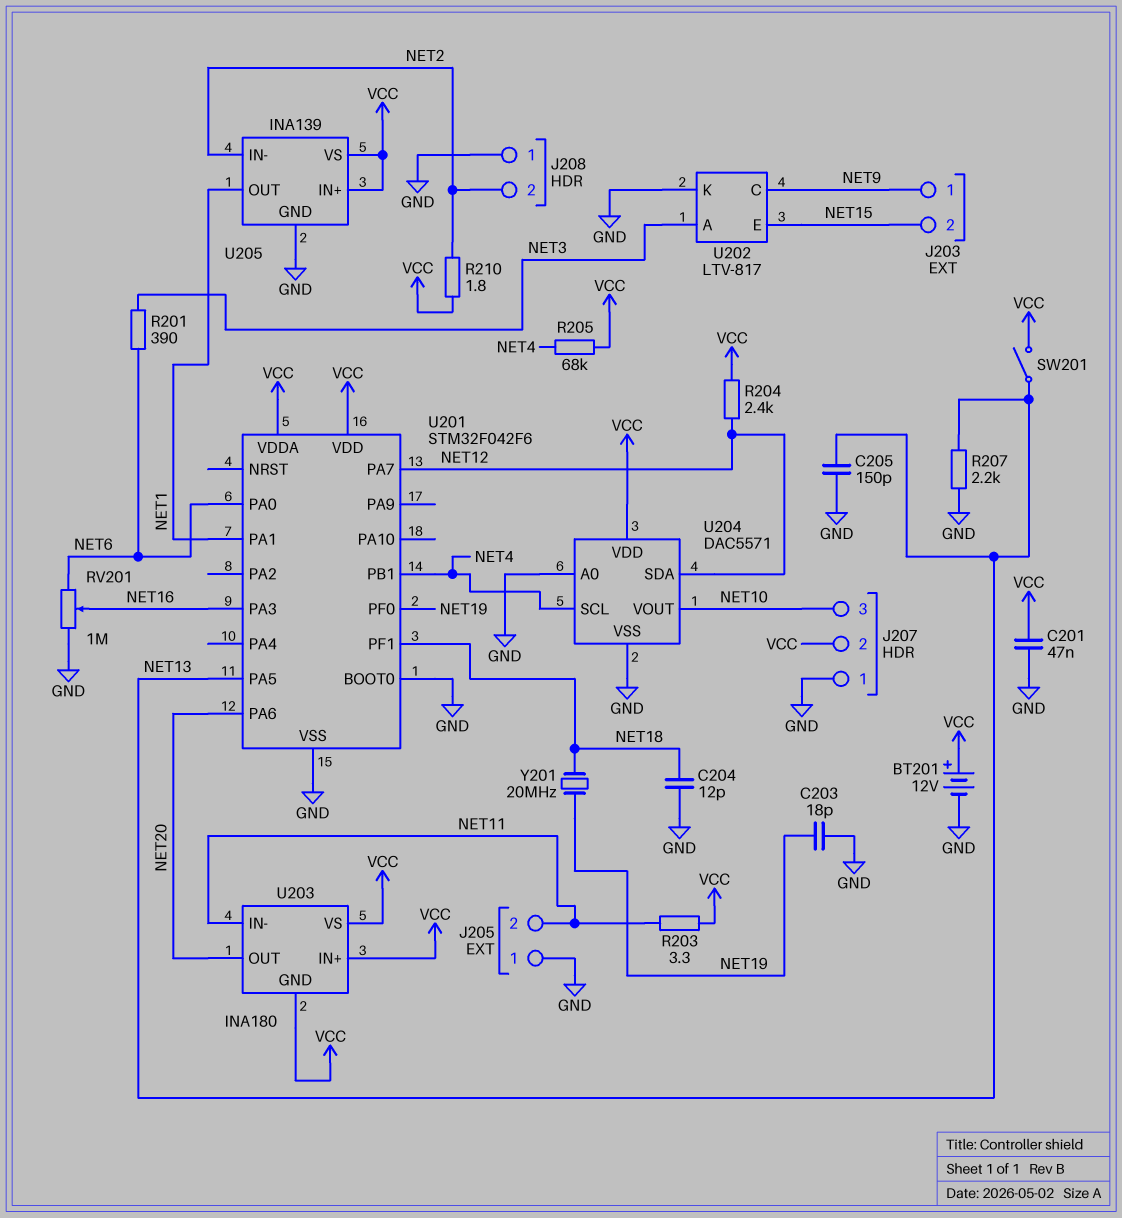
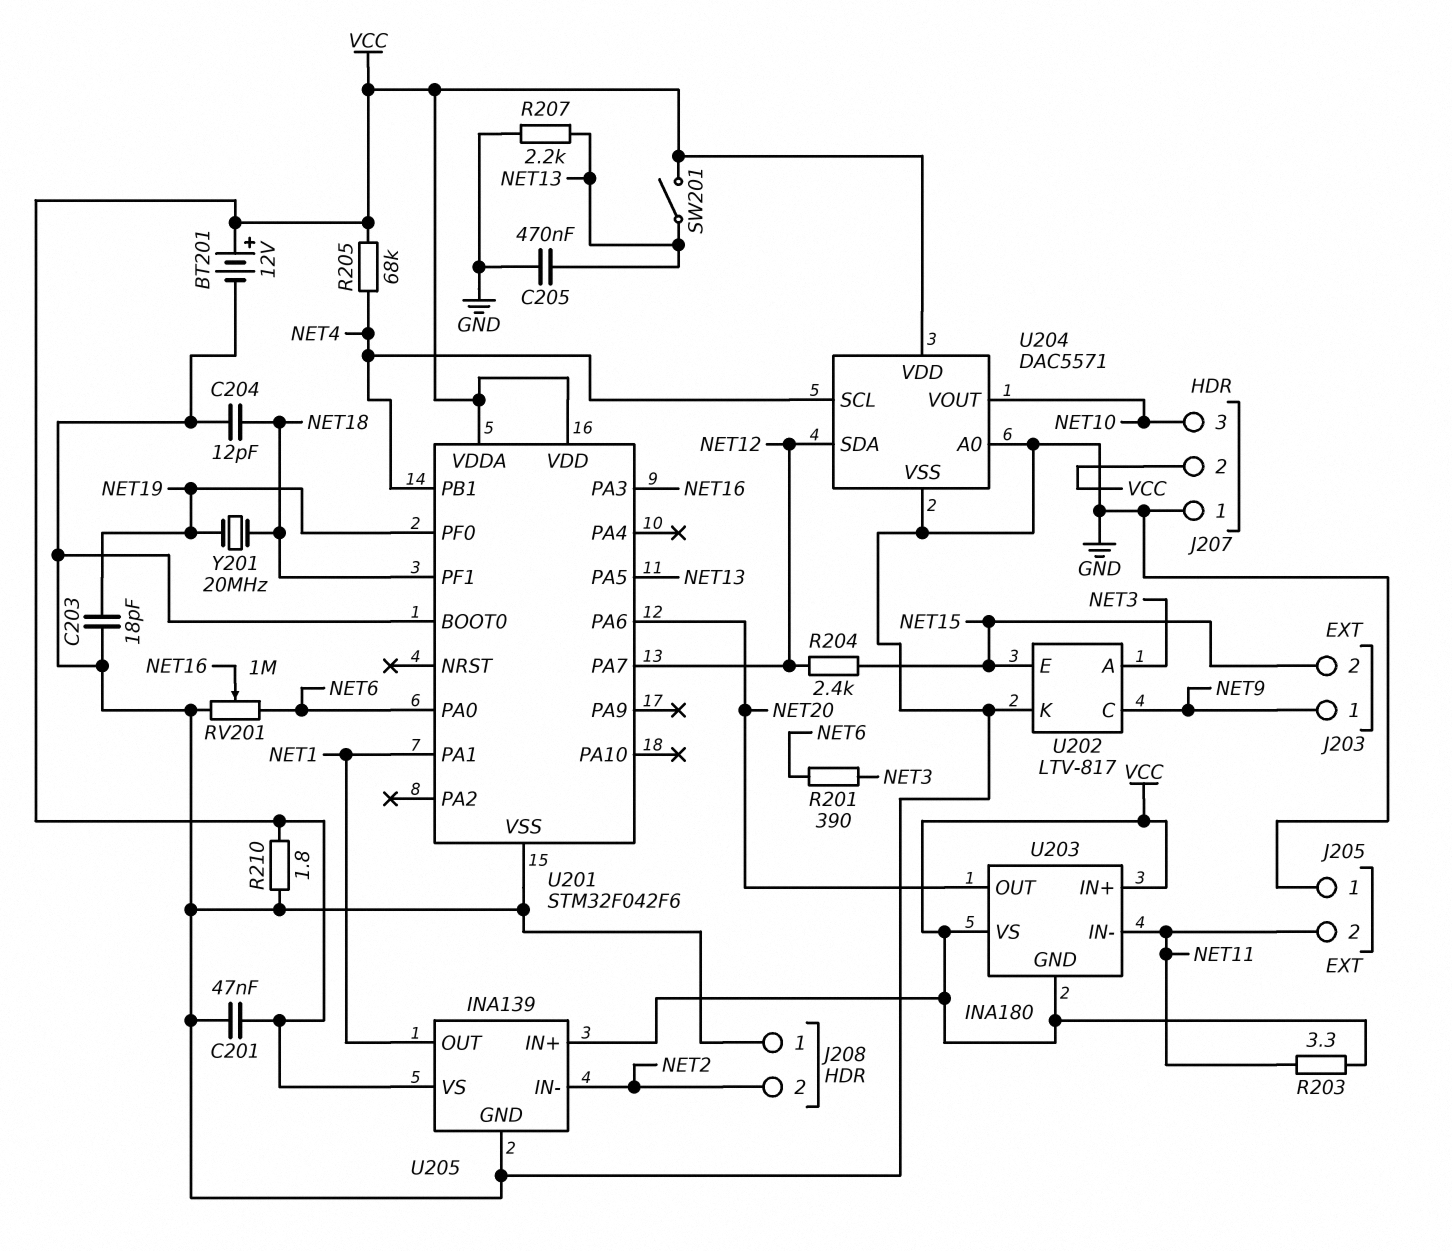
C205: 150pF (GND, NET13) -> 470nF (GND, NET13)
R204: 2.4k (NET12, VCC) -> 2.4k (NET12, NET15)
R210: 1.8 (NET2, VCC) -> 1.8 (GND, VCC)

